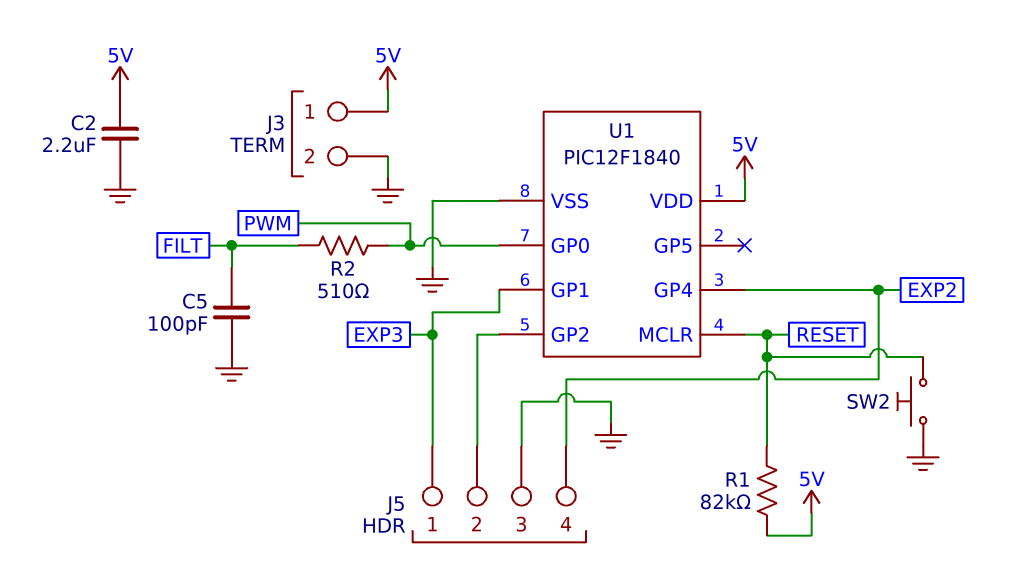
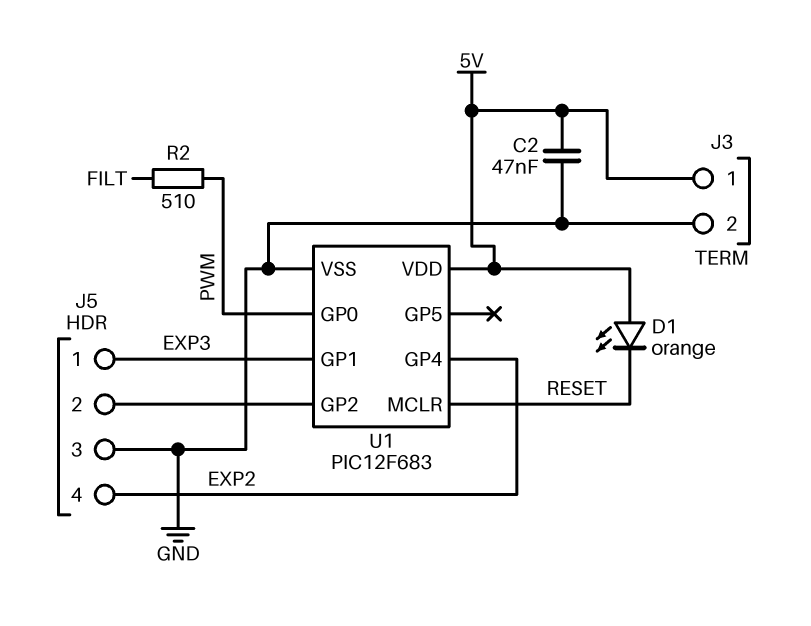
C2: 2.2uF (5V, GND) -> 47nF (5V, GND)
C5: 100pF (FILT, GND) -> none
D1: none -> LED orange (A 5V, K RESET)
R1: 82k (5V, RESET) -> none
SW2: button (GND, RESET) -> none
U1: PIC12F1840 -> PIC12F683

